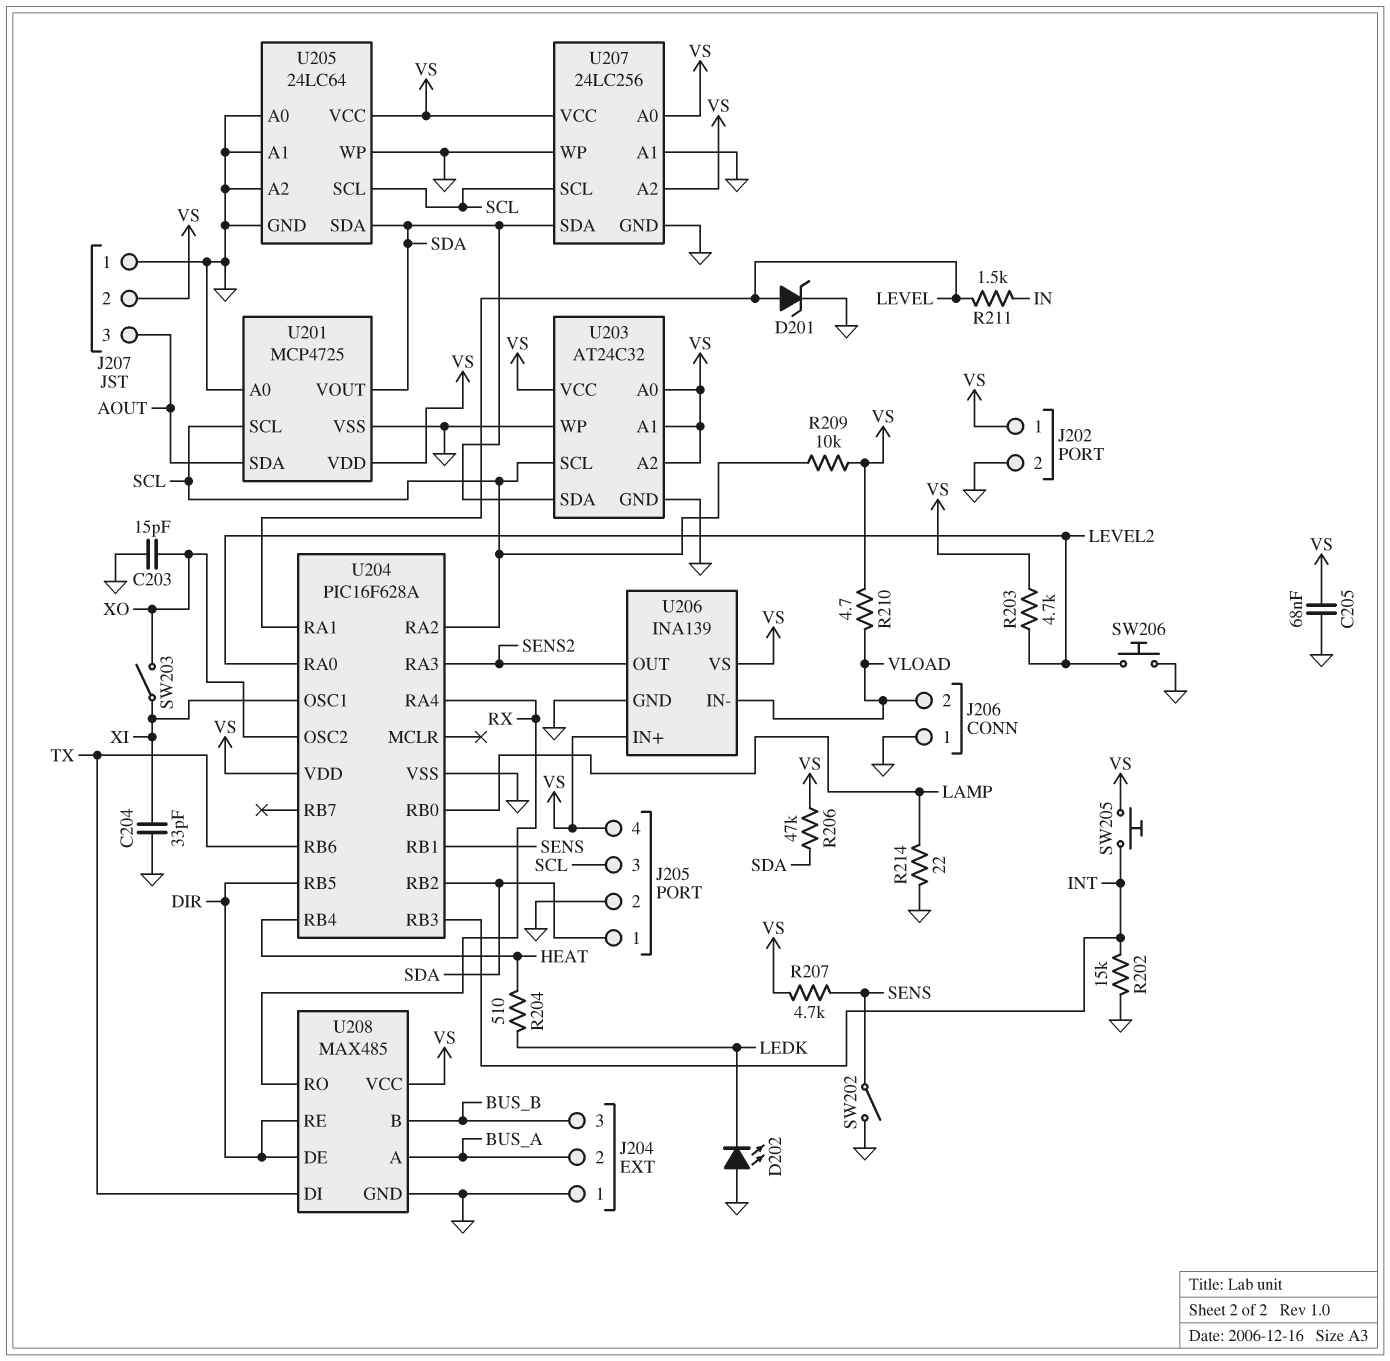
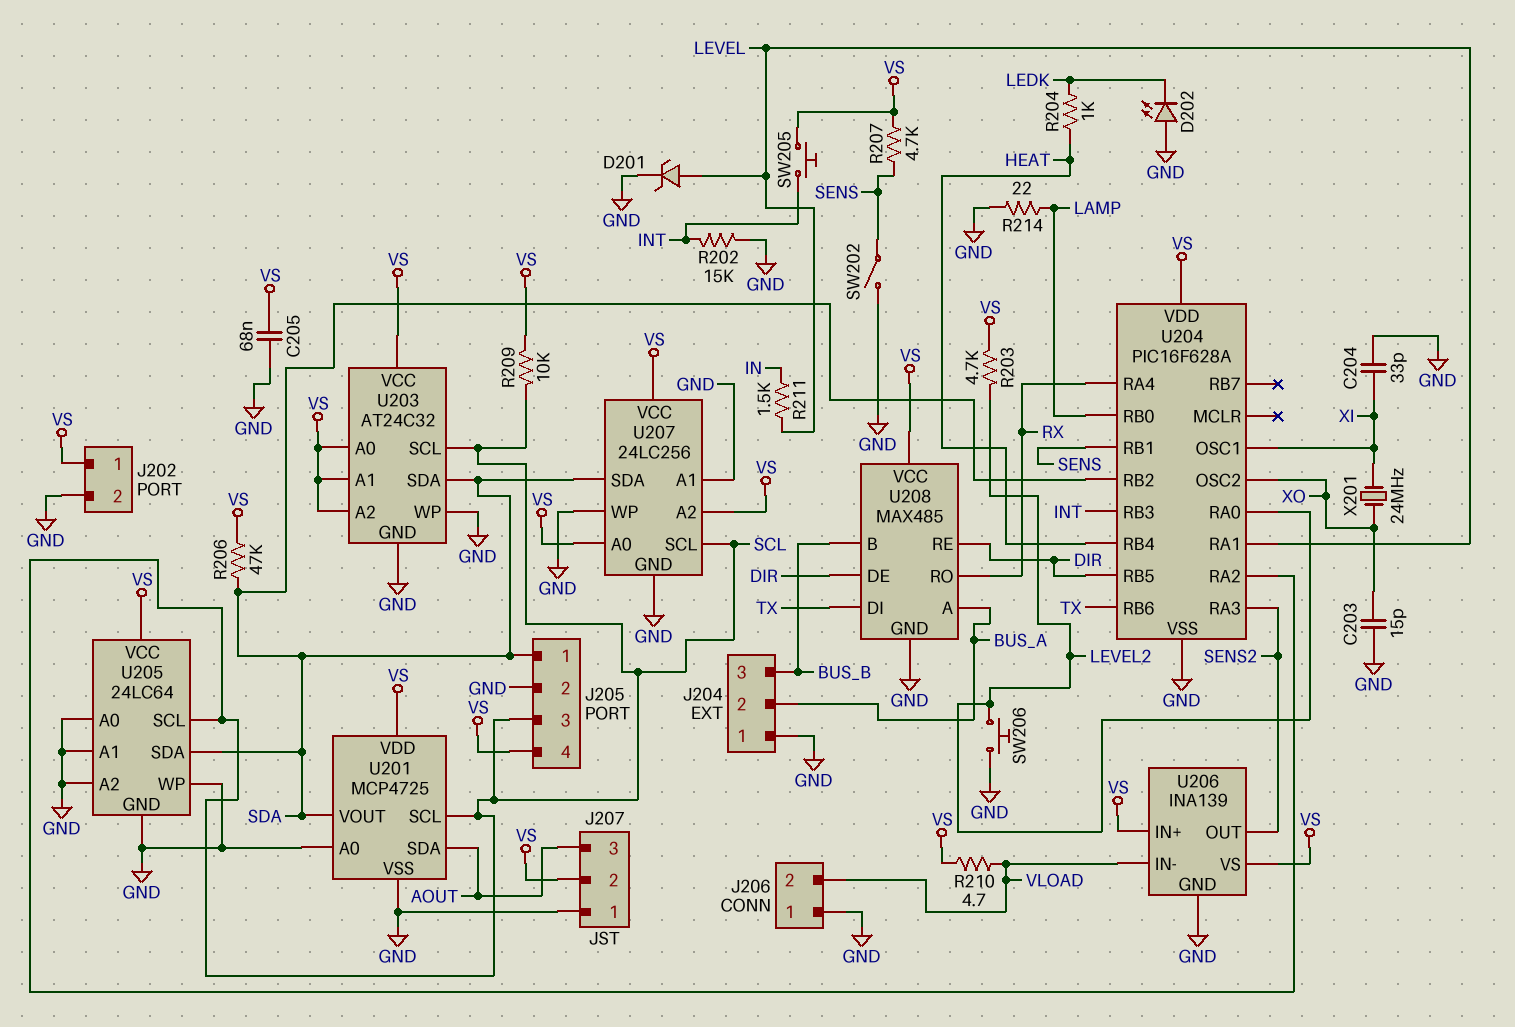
R204: 510 (HEAT, LEDK) -> 1k (HEAT, LEDK)
SW203: switch (XI, XO) -> none
X201: none -> 24MHz (XI, XO)

